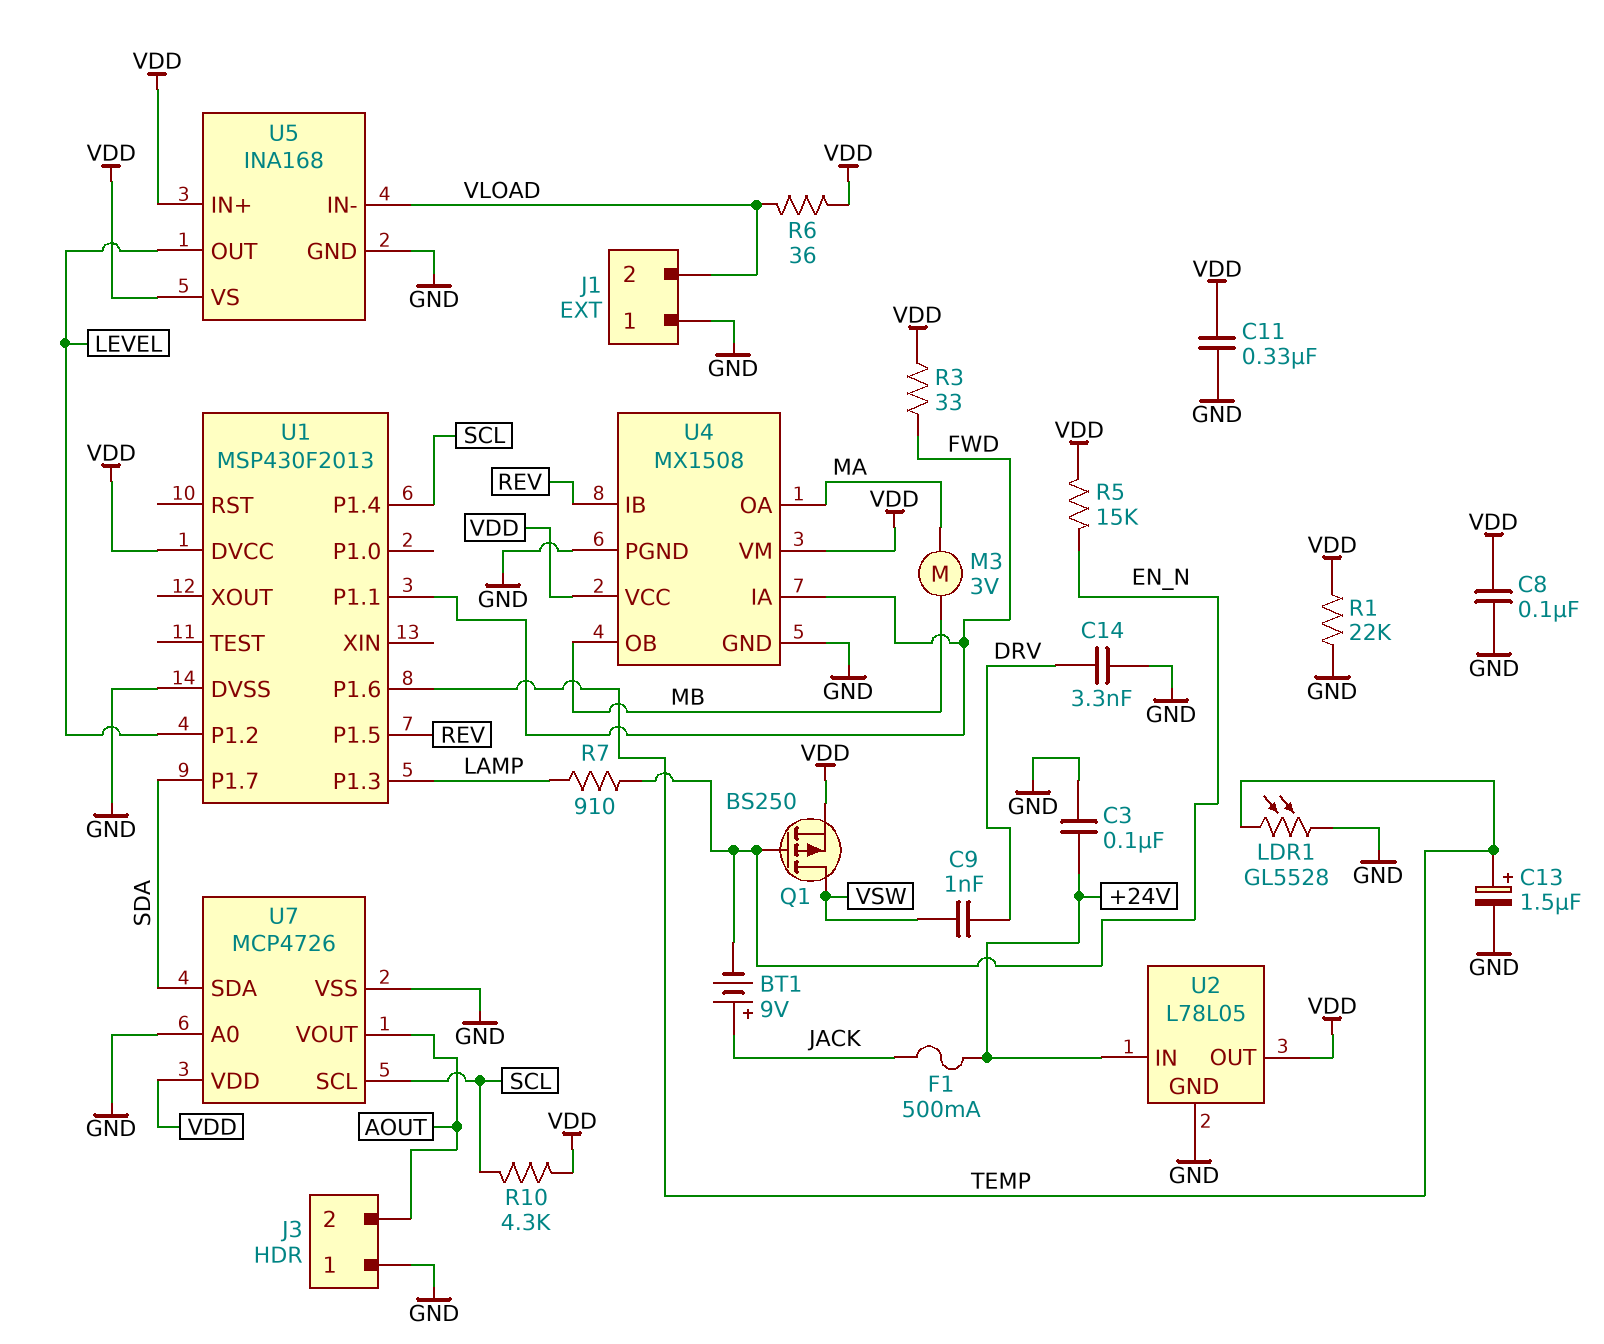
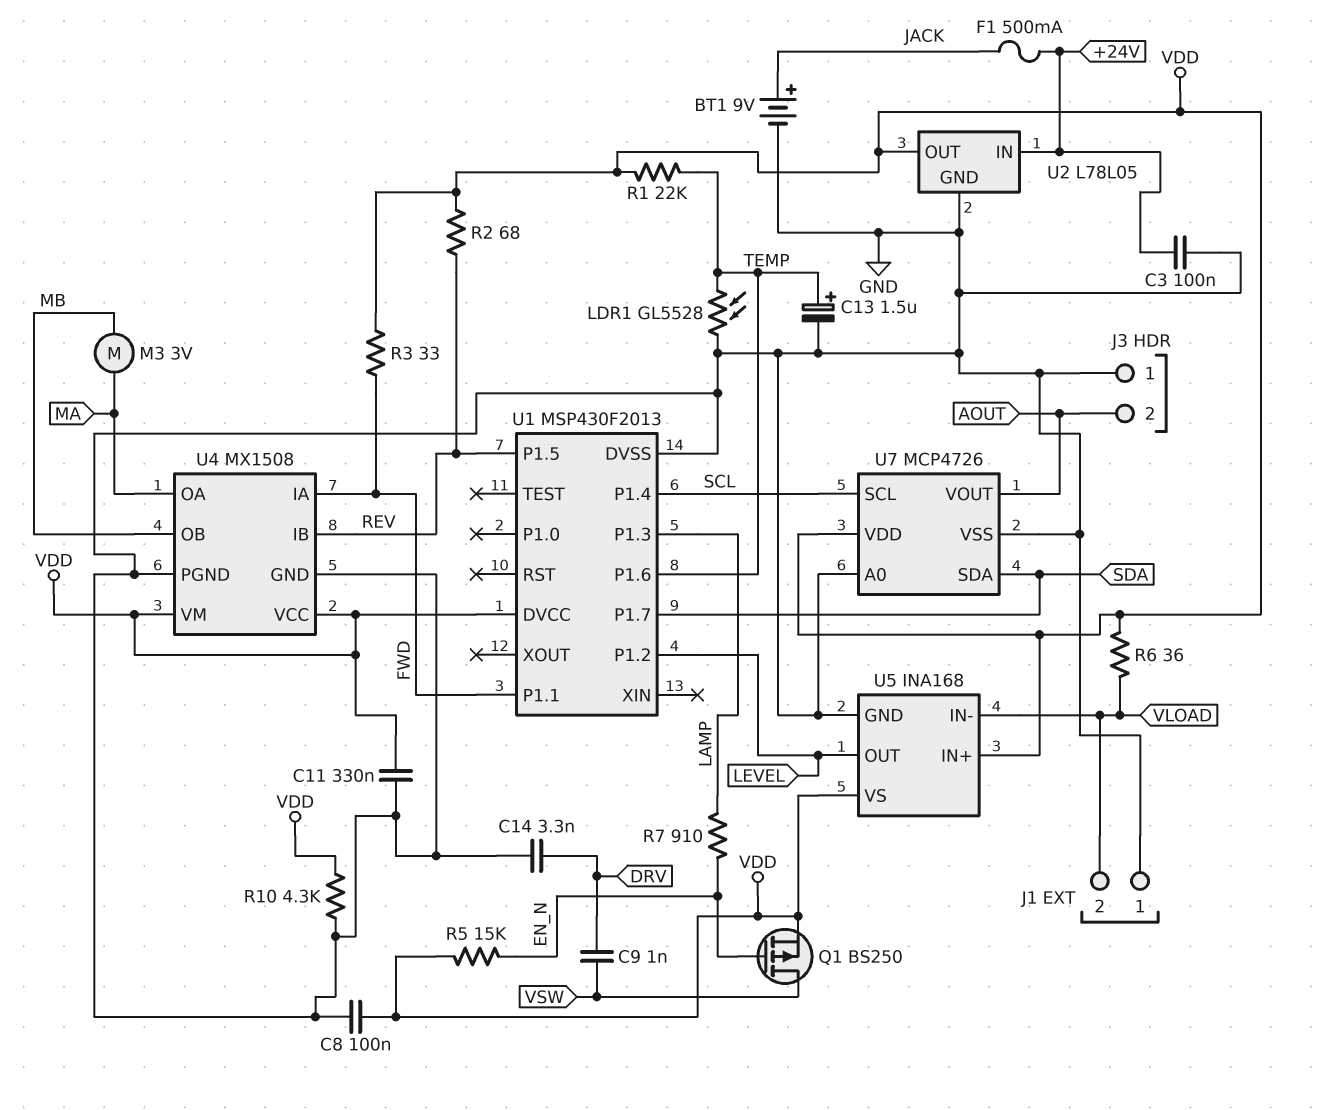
BT1: 9V (plus JACK, minus EN_N) -> 9V (plus JACK, minus GND)
R1: 22k (GND, VDD) -> 22k (TEMP, VDD)
R2: none -> 68 (REV, VDD)
R10: 4.3k (SCL, VDD) -> 4.3k (GND, VDD)

